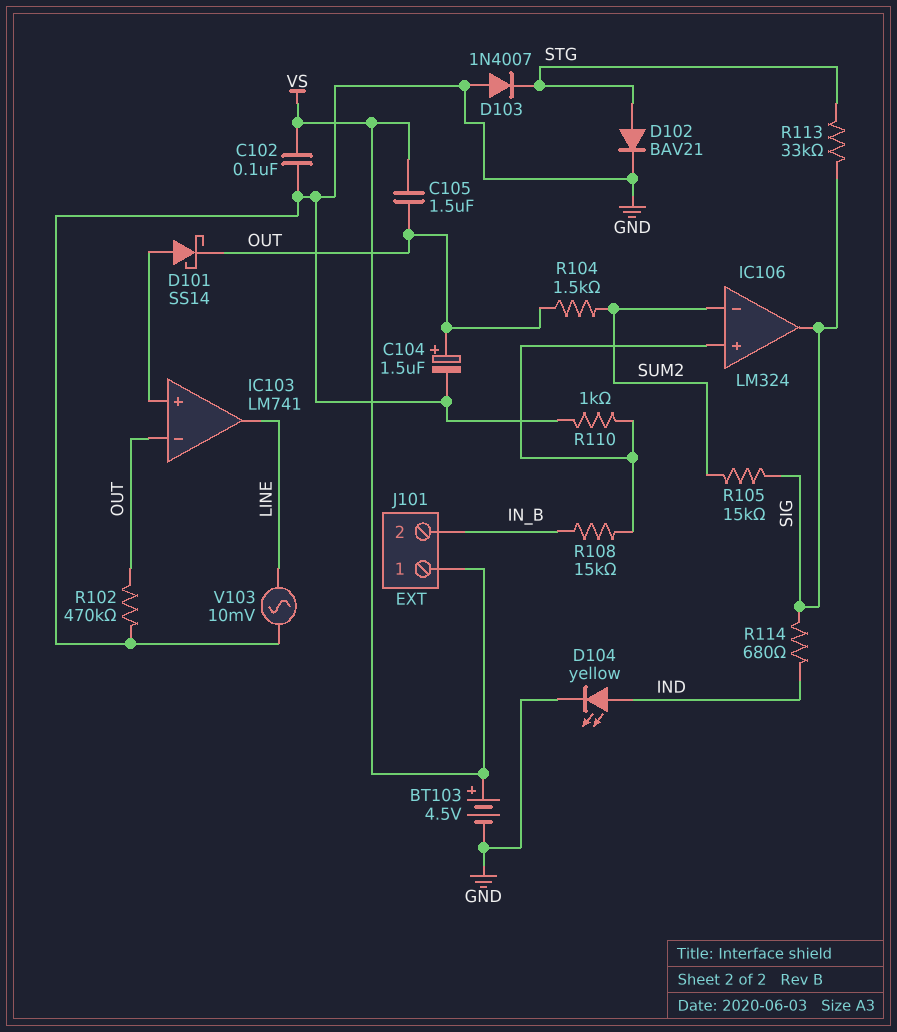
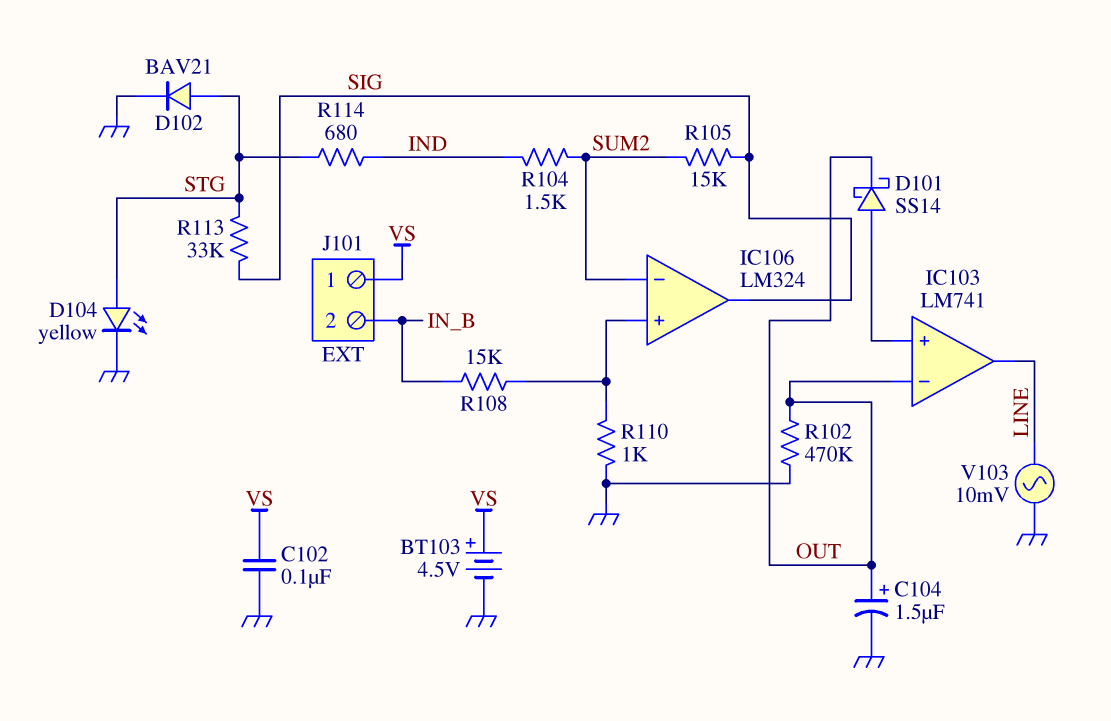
C105: 1.5uF (OUT, VS) -> none
D103: diode 1N4007 (A GND, K STG) -> none
D104: LED yellow (A IND, K GND) -> LED yellow (A STG, K GND)
R104: 1.5k (OUT, SUM2) -> 1.5k (IND, SUM2)
R114: 680 (IND, SIG) -> 680 (IND, STG)

